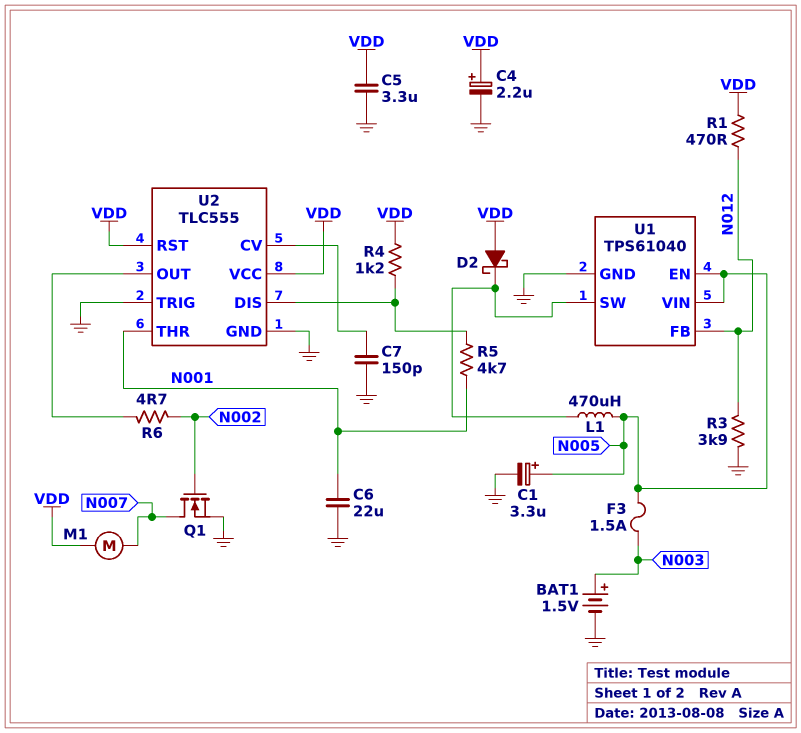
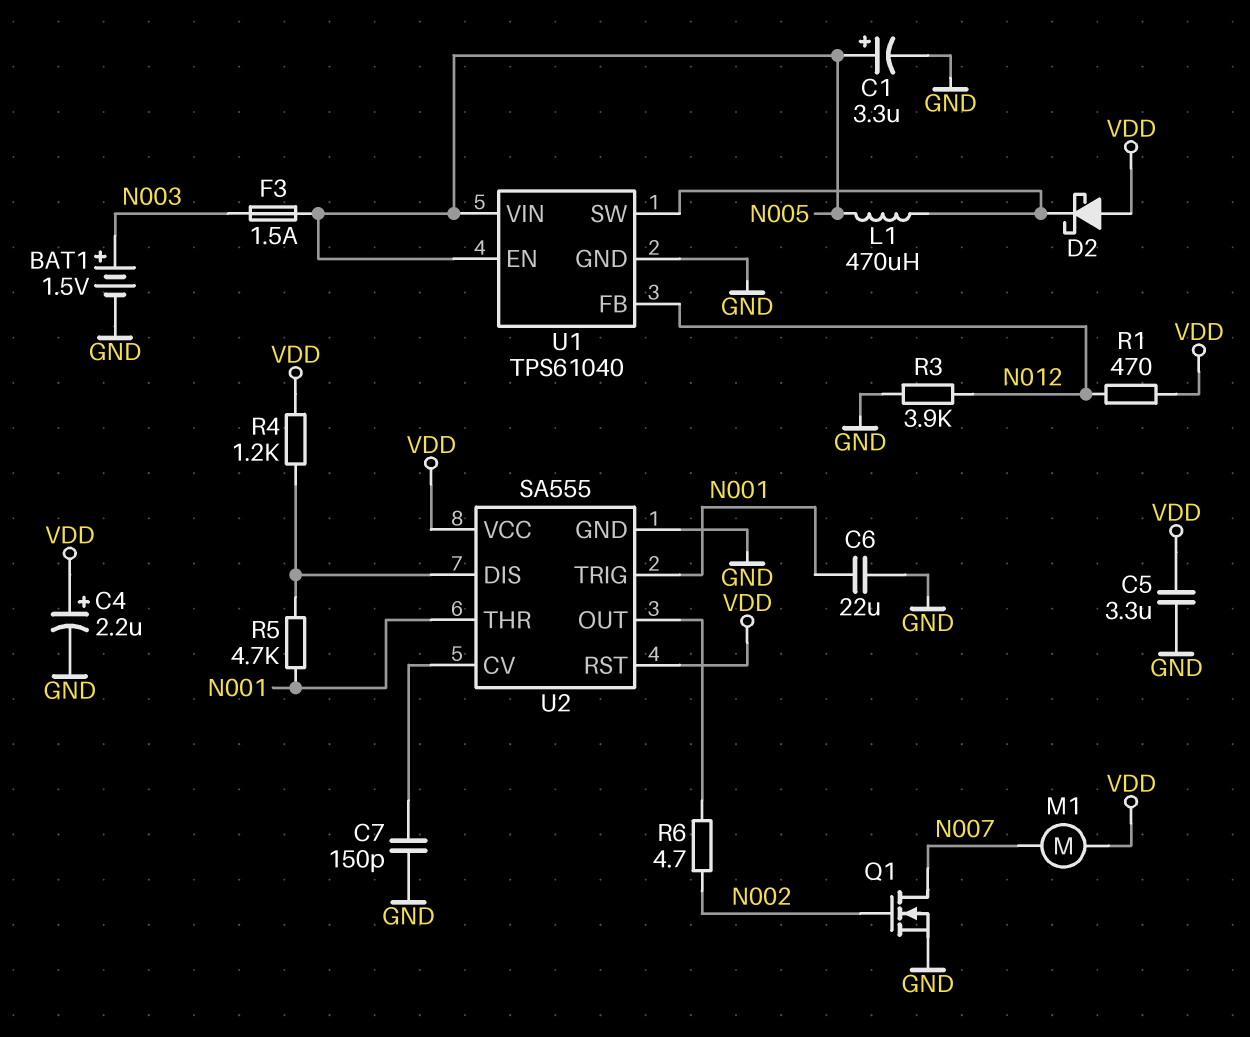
U2: TLC555 -> SA555
U2 pin TRIG: GND -> N001

